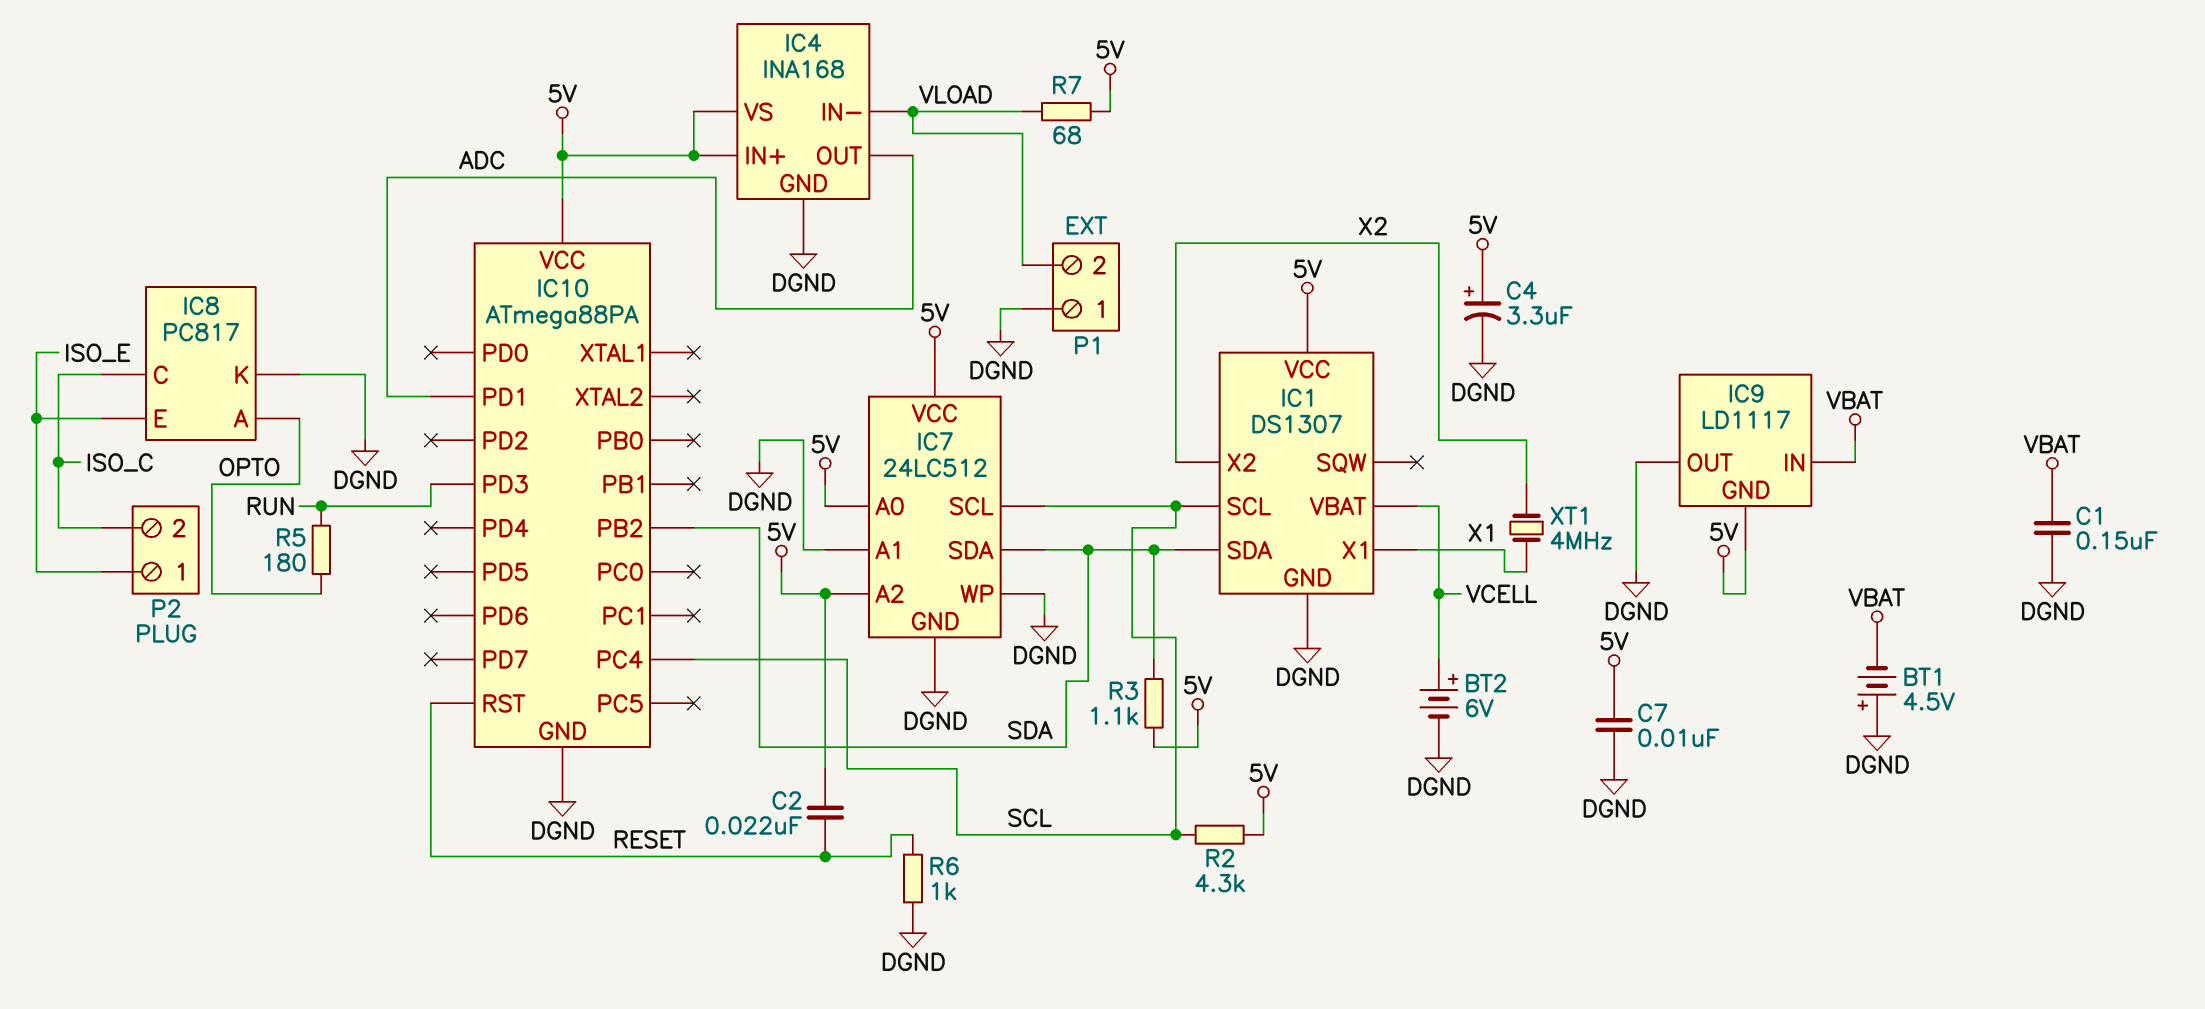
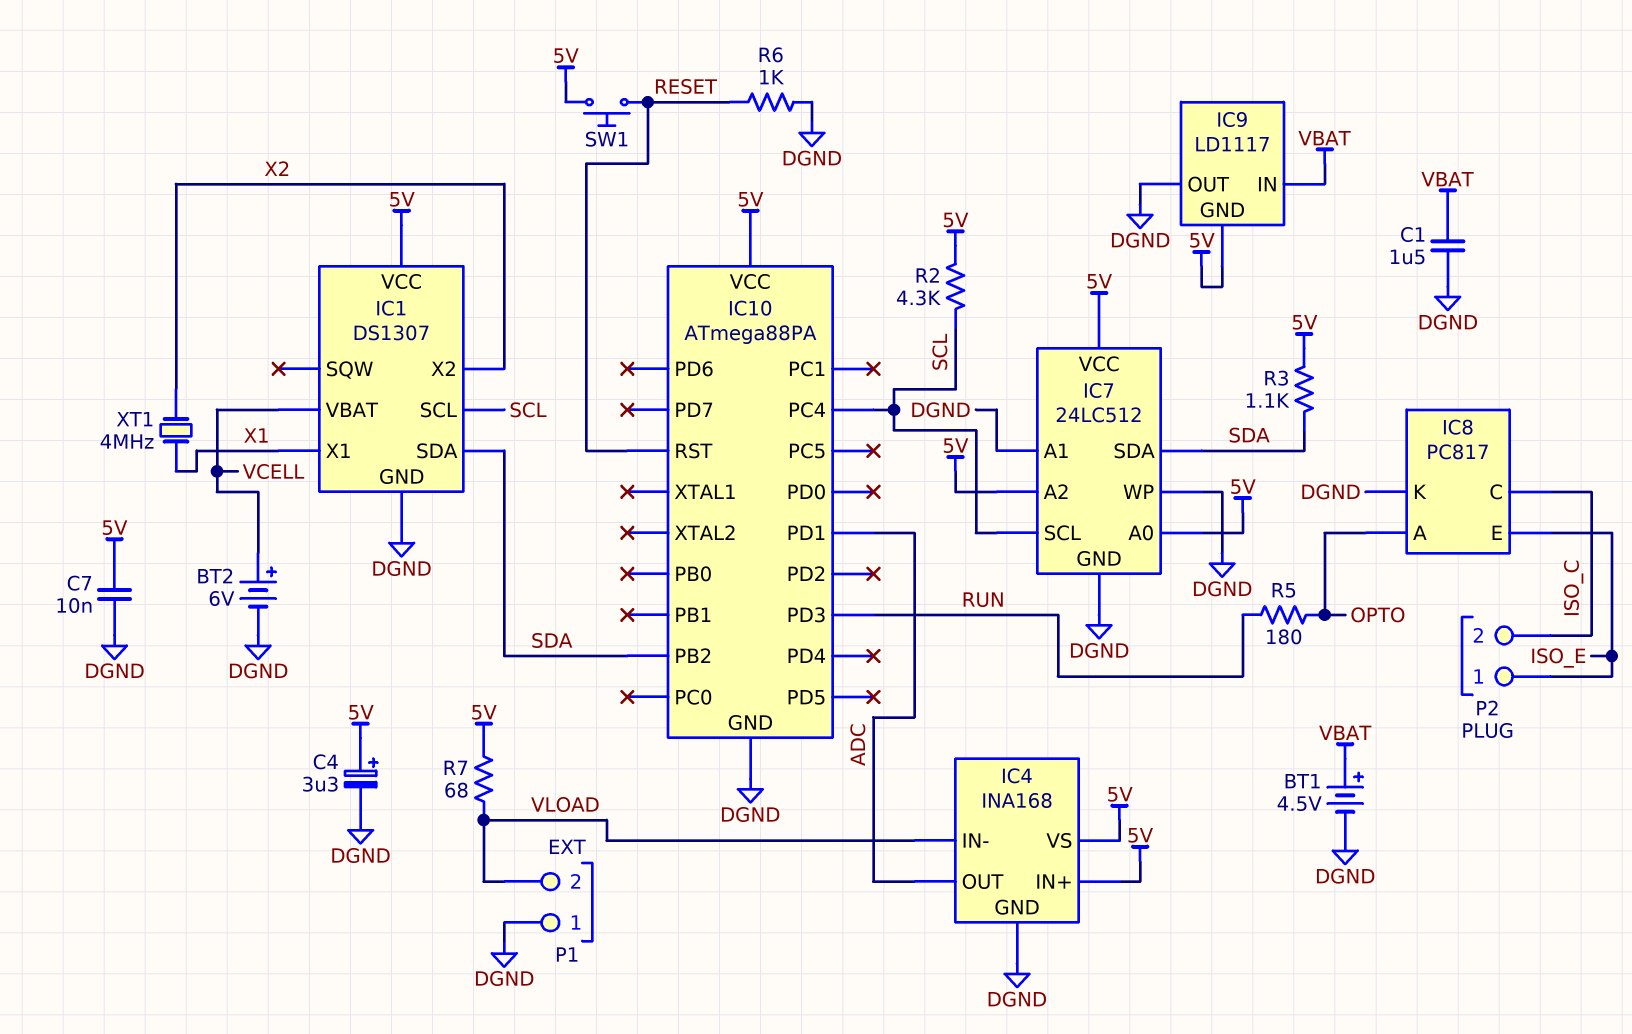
BT1: 4.5V (plus DGND, minus VBAT) -> 4.5V (plus VBAT, minus DGND)
C1: 150nF (DGND, VBAT) -> 1.5uF (DGND, VBAT)
C2: 22nF (5V, RESET) -> none
SW1: none -> button (5V, RESET)

